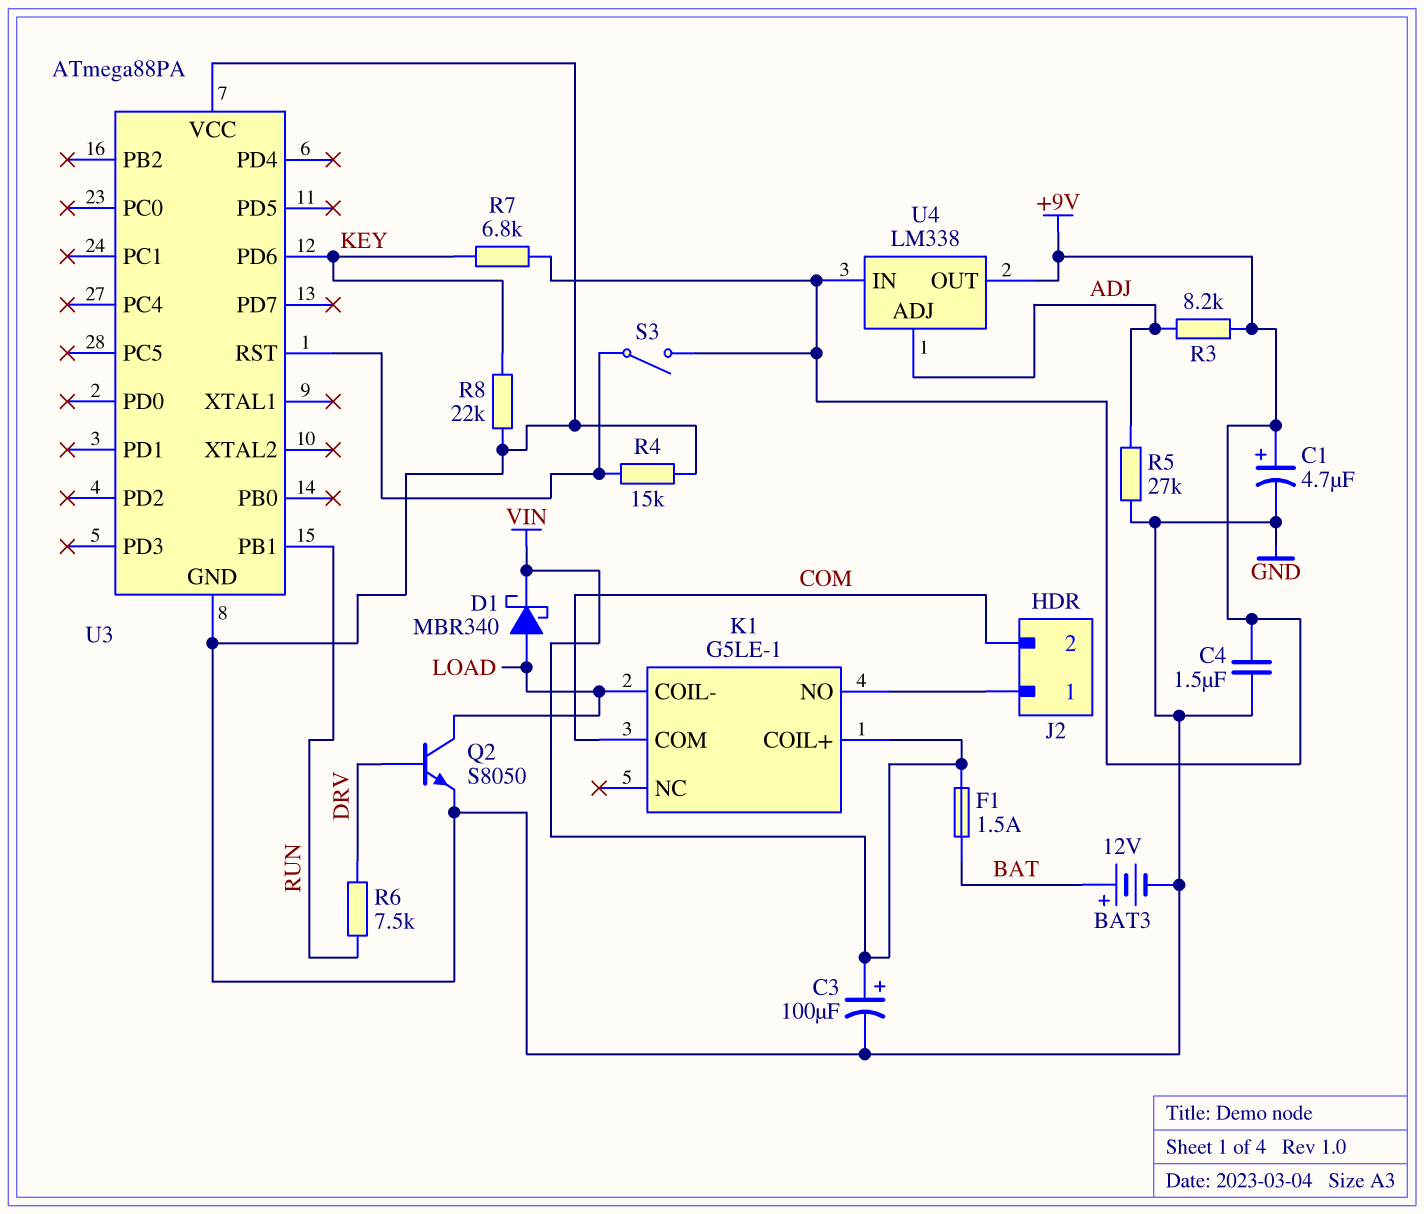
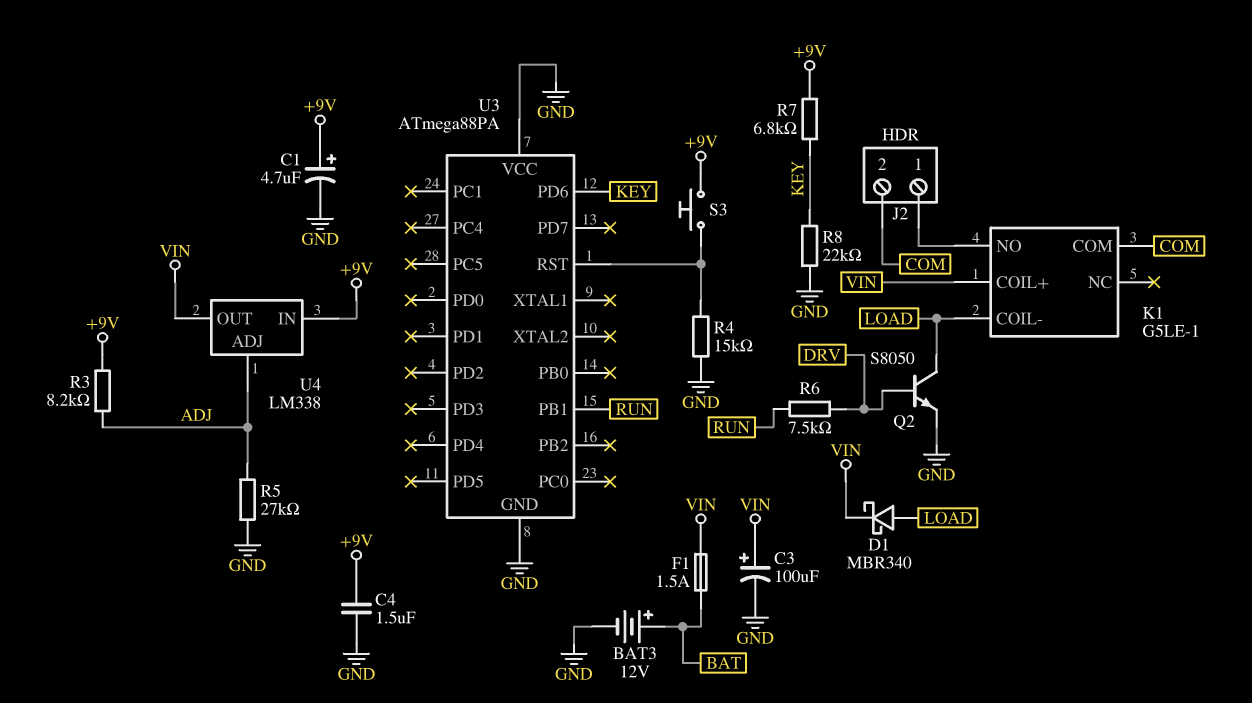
S3: switch (+9V, U3/RST) -> button (+9V, U3/RST)
U4 pin OUT: +9V -> VIN

